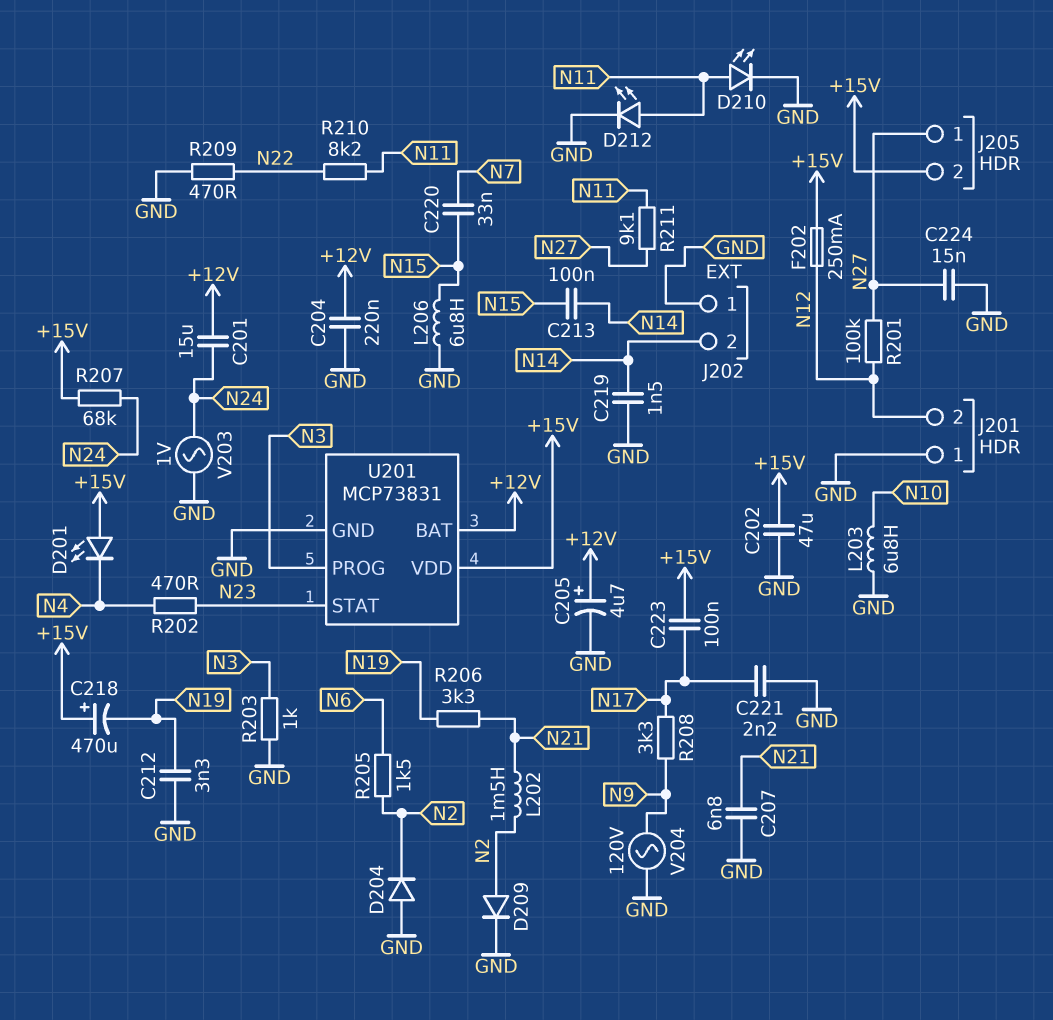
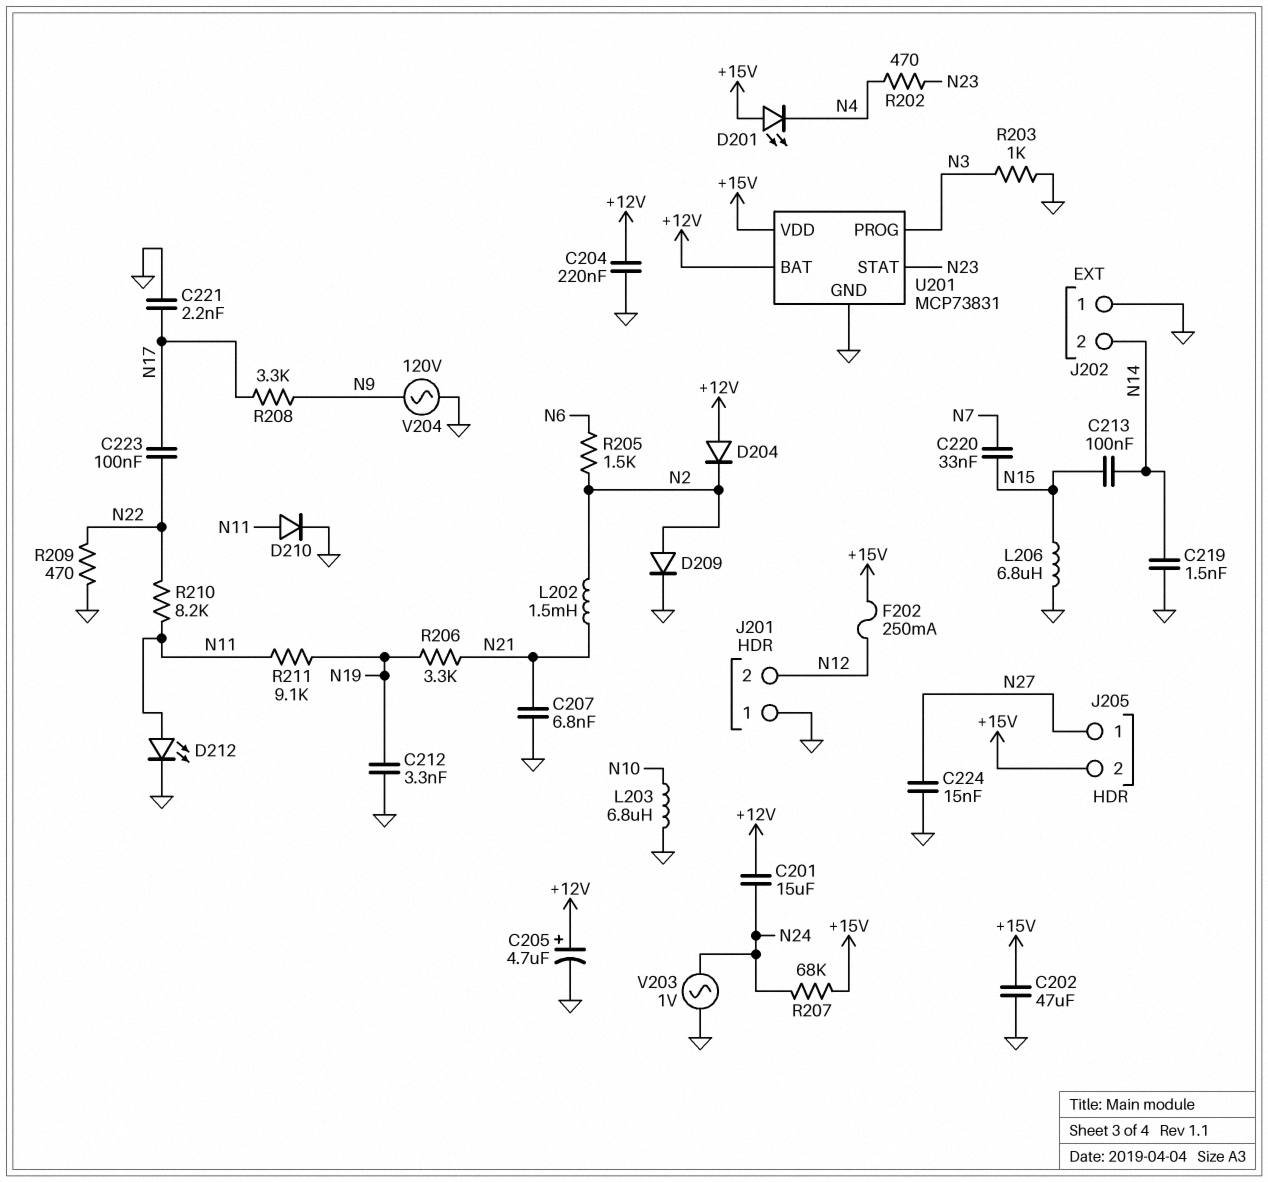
C218: 470uF (plus +15V, minus N19) -> none
C223: 100nF (+15V, N17) -> 100nF (N17, N22)
D204: diode (A GND, K N2) -> diode (A +12V, K N2)
D210: LED (A N11, K GND) -> diode (A N11, K GND)
R201: 100k (N12, N27) -> none
R211: 9.1k (N11, N27) -> 9.1k (N11, N19)

